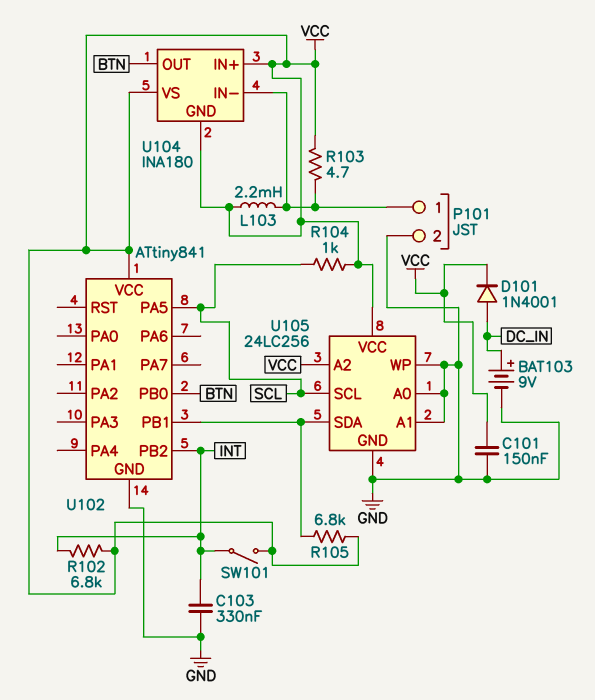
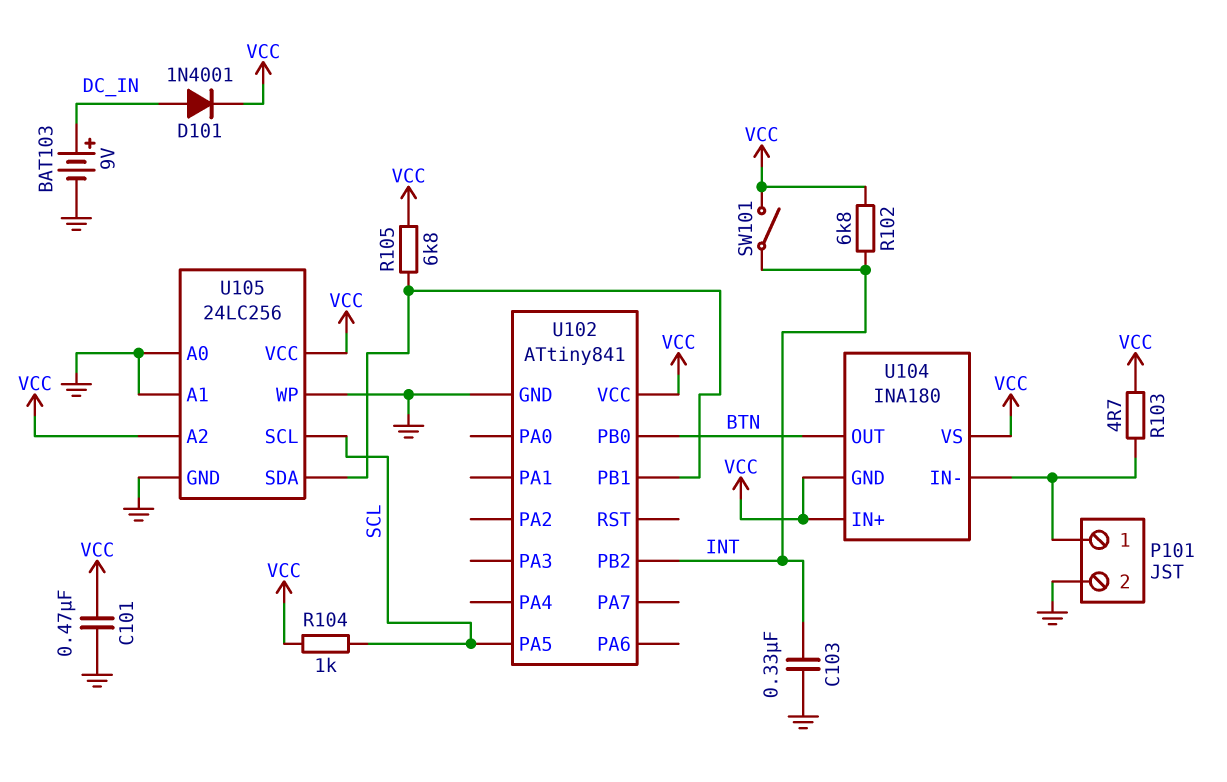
C101: 150nF (GND, VCC) -> 470nF (GND, VCC)
L103: 2.2mH (P101/1, VCC) -> none

